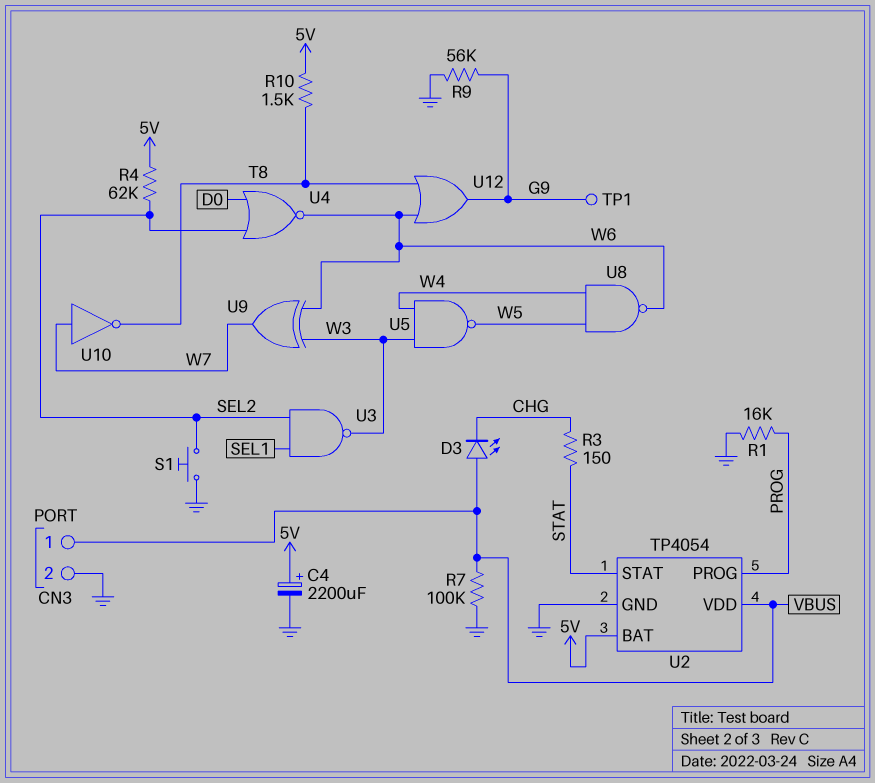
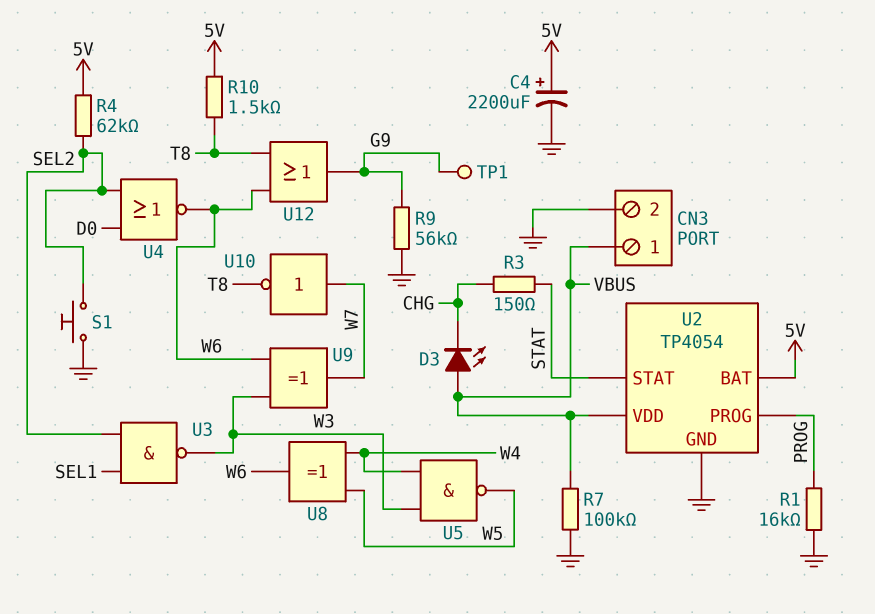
U8: NAND (in W4, in W5, out W6) -> XOR (in W4, in W5, out W6)

